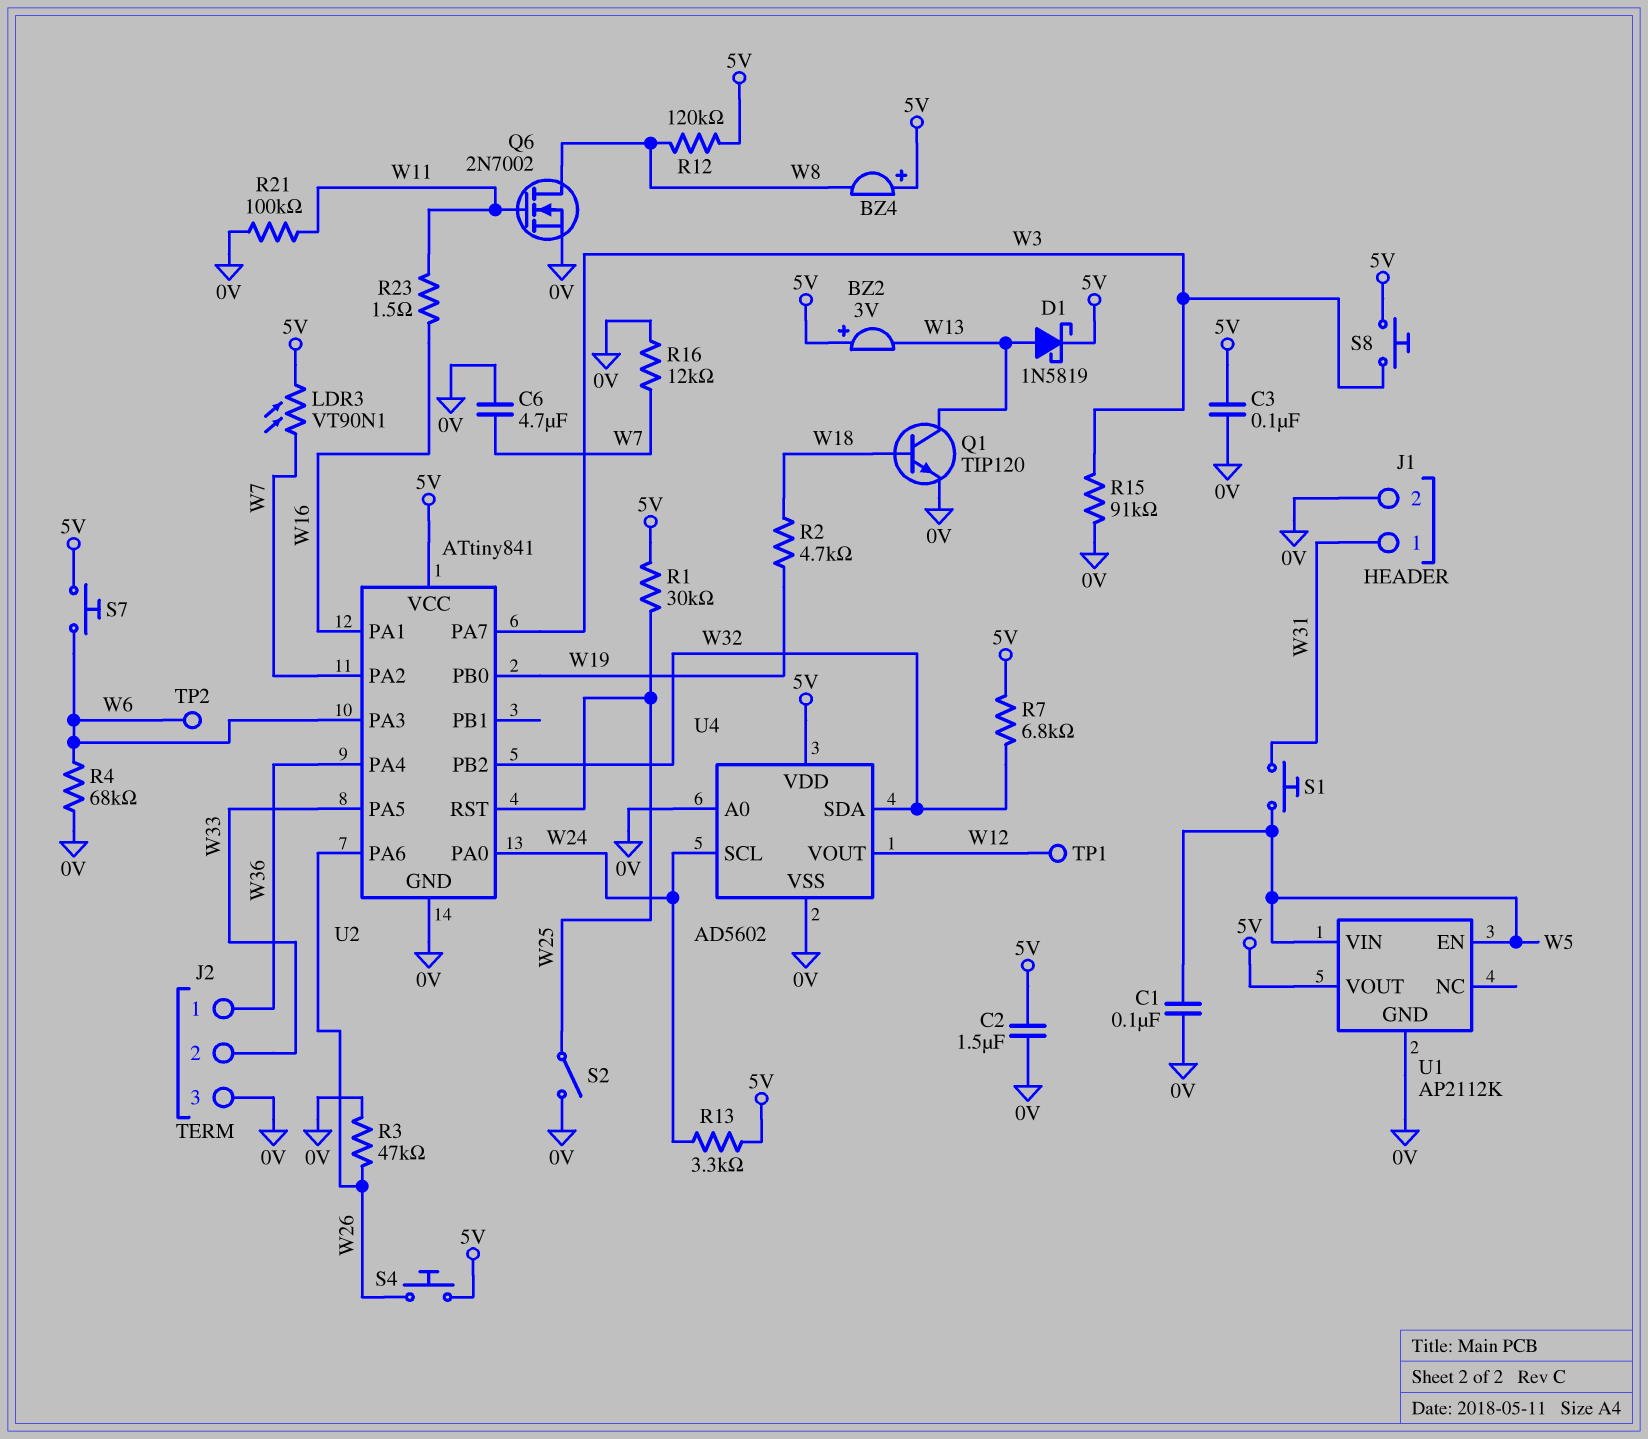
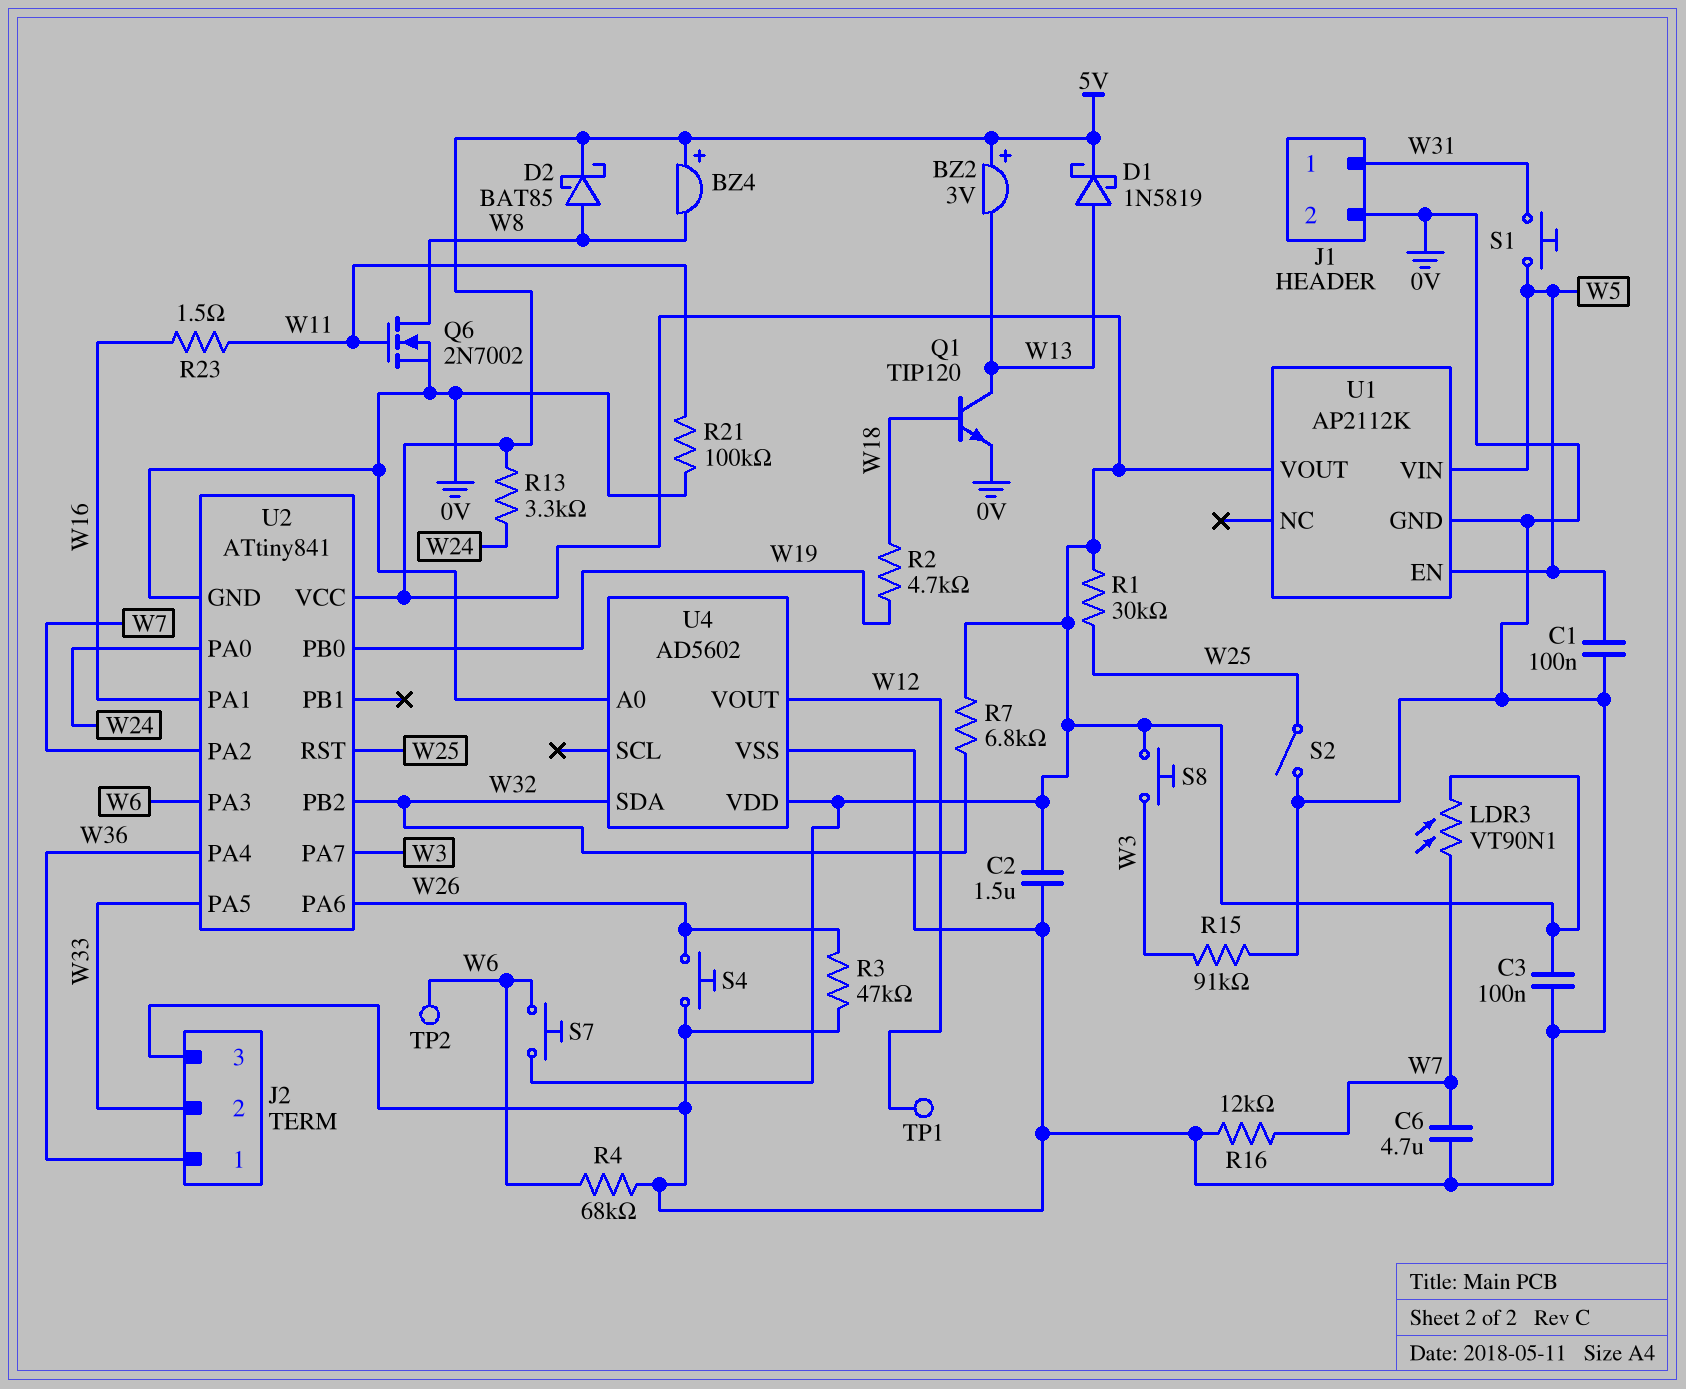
D2: none -> schottky BAT85 (A W8, K 5V)
R12: 120k (5V, W8) -> none
S4: button (5V, W26) -> button (0V, W26)
U4 pin SCL: W24 -> none

